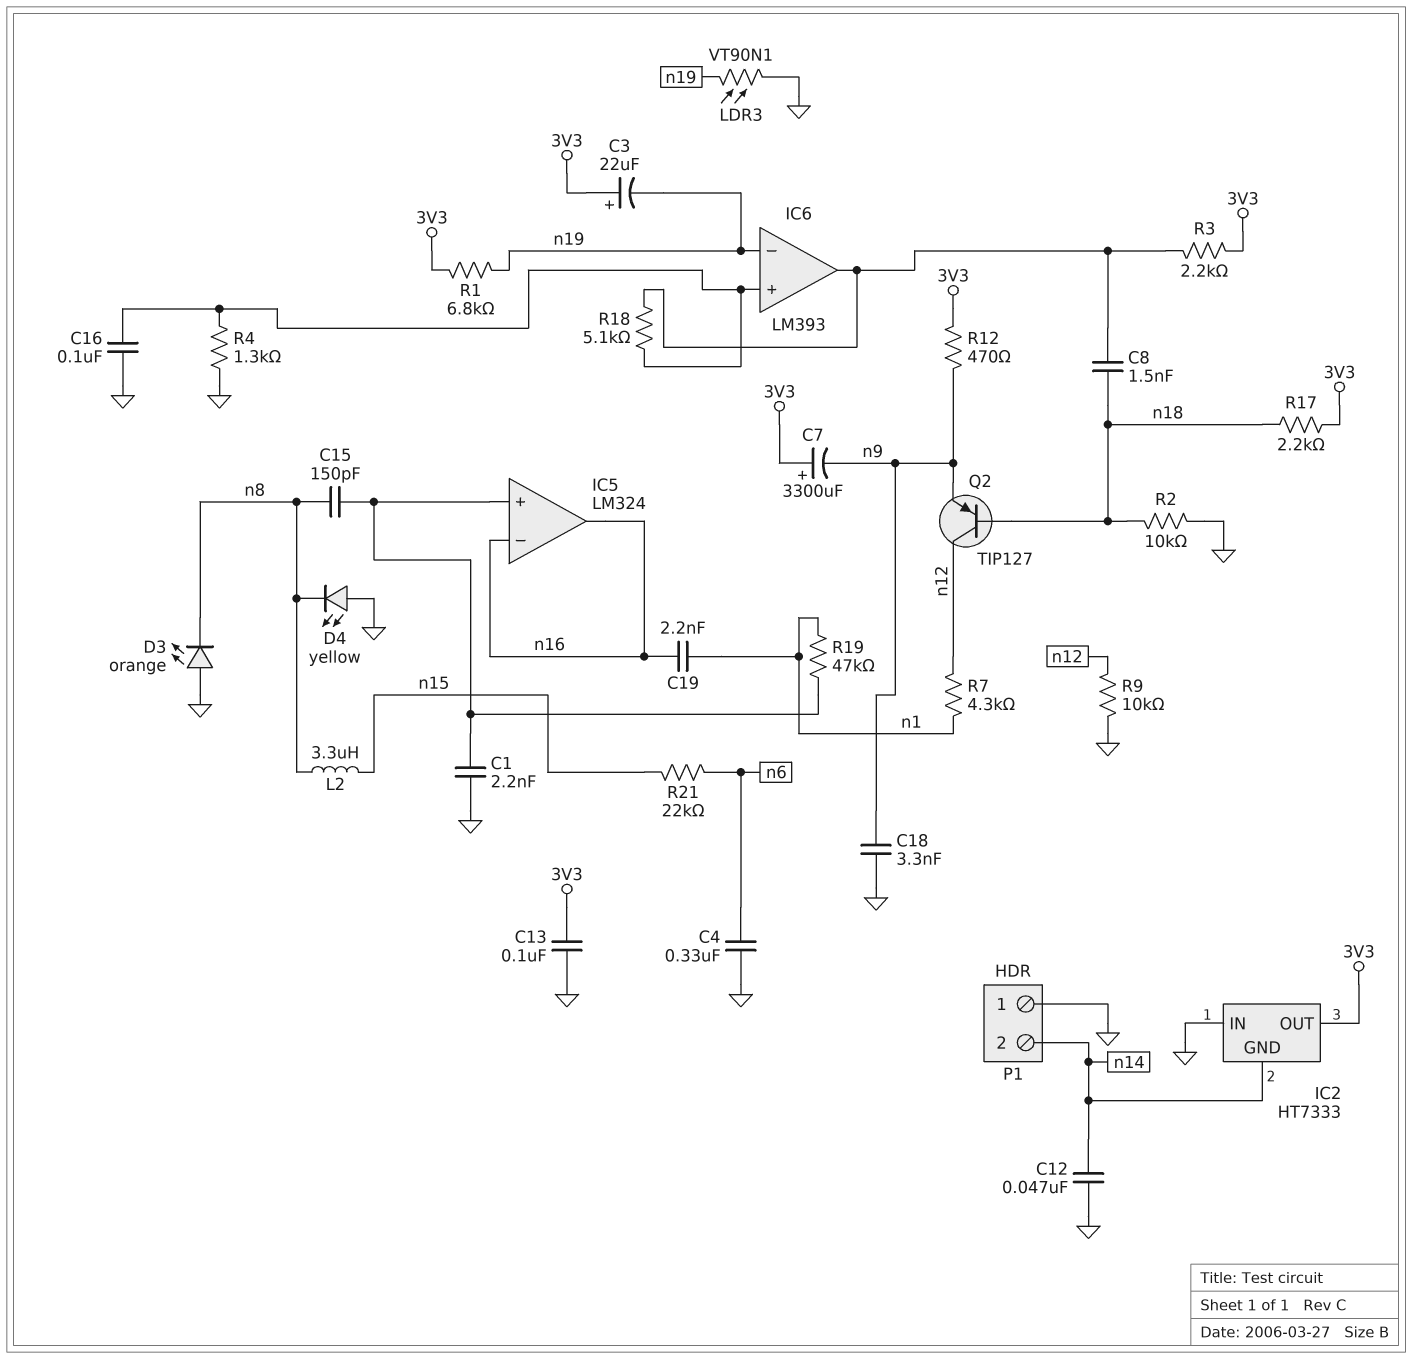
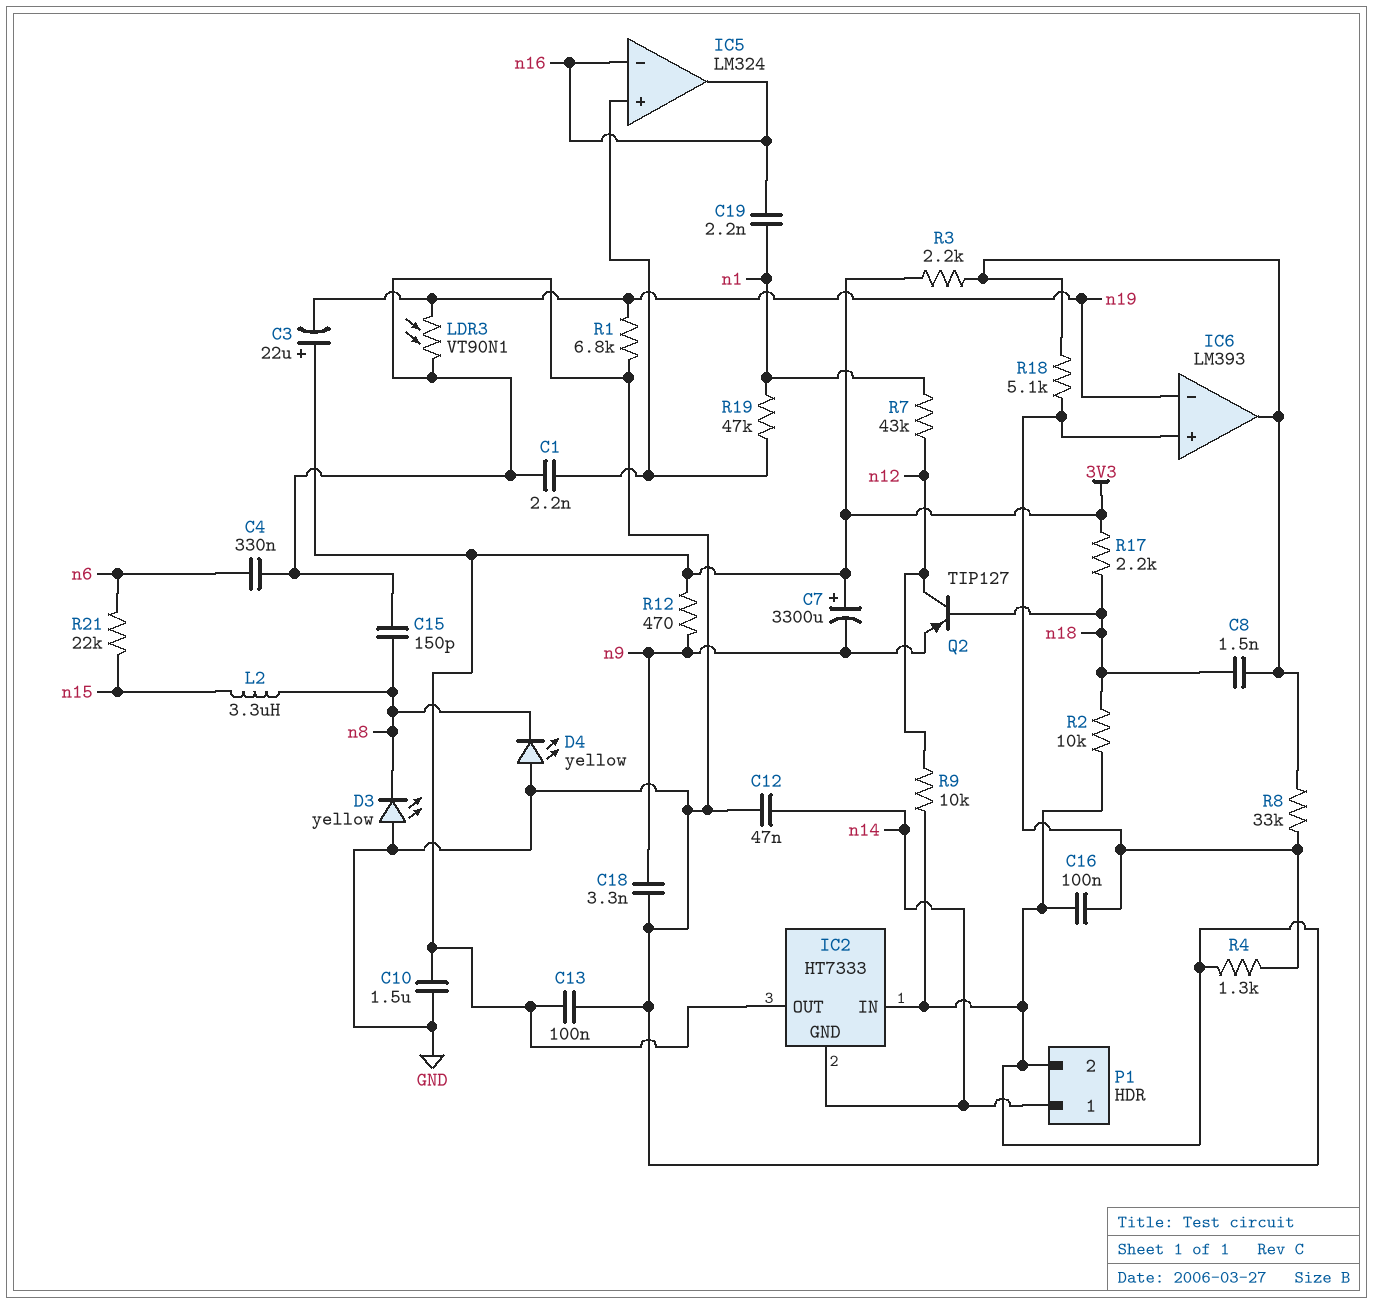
C10: none -> 1.5uF (3V3, GND)
C15: 150pF (IC5/in+, n8) -> 150pF (GND, n8)
D3: LED orange (A GND, K n8) -> LED yellow (A GND, K n8)
P1 pin 1: GND -> n14
P1 pin 2: n14 -> GND
R1: 6.8k (3V3, n19) -> 6.8k (GND, n19)
R7: 4.3k (n1, n12) -> 43k (n1, n12)
R8: none -> 33k (IC6/in+, IC6/out)

